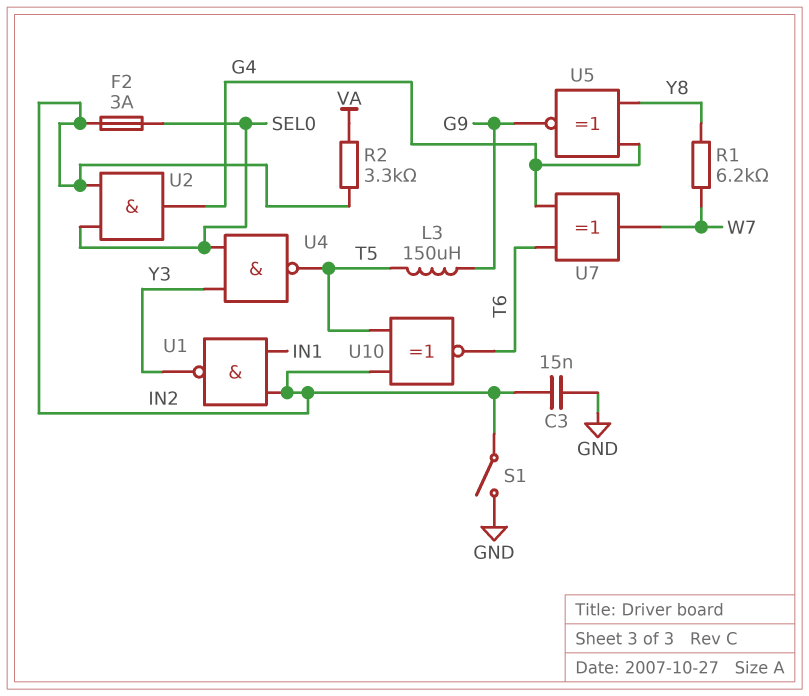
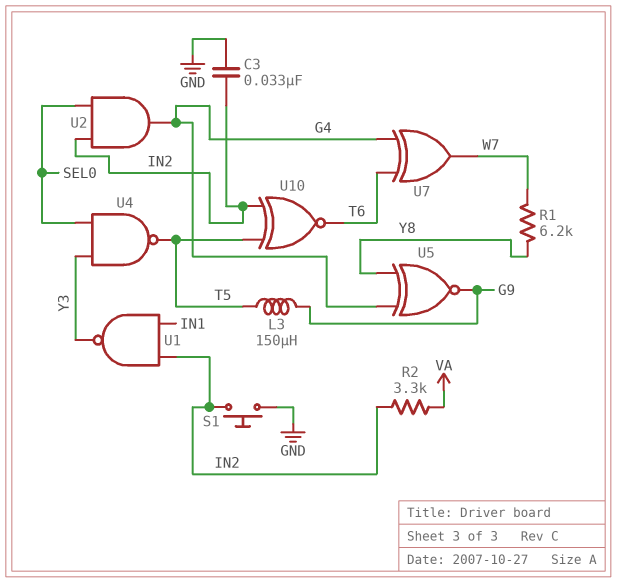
C3: 15nF (GND, IN2) -> 33nF (GND, IN2)
F2: 3A (IN2, SEL0) -> none
S1: switch (GND, IN2) -> button (GND, IN2)

